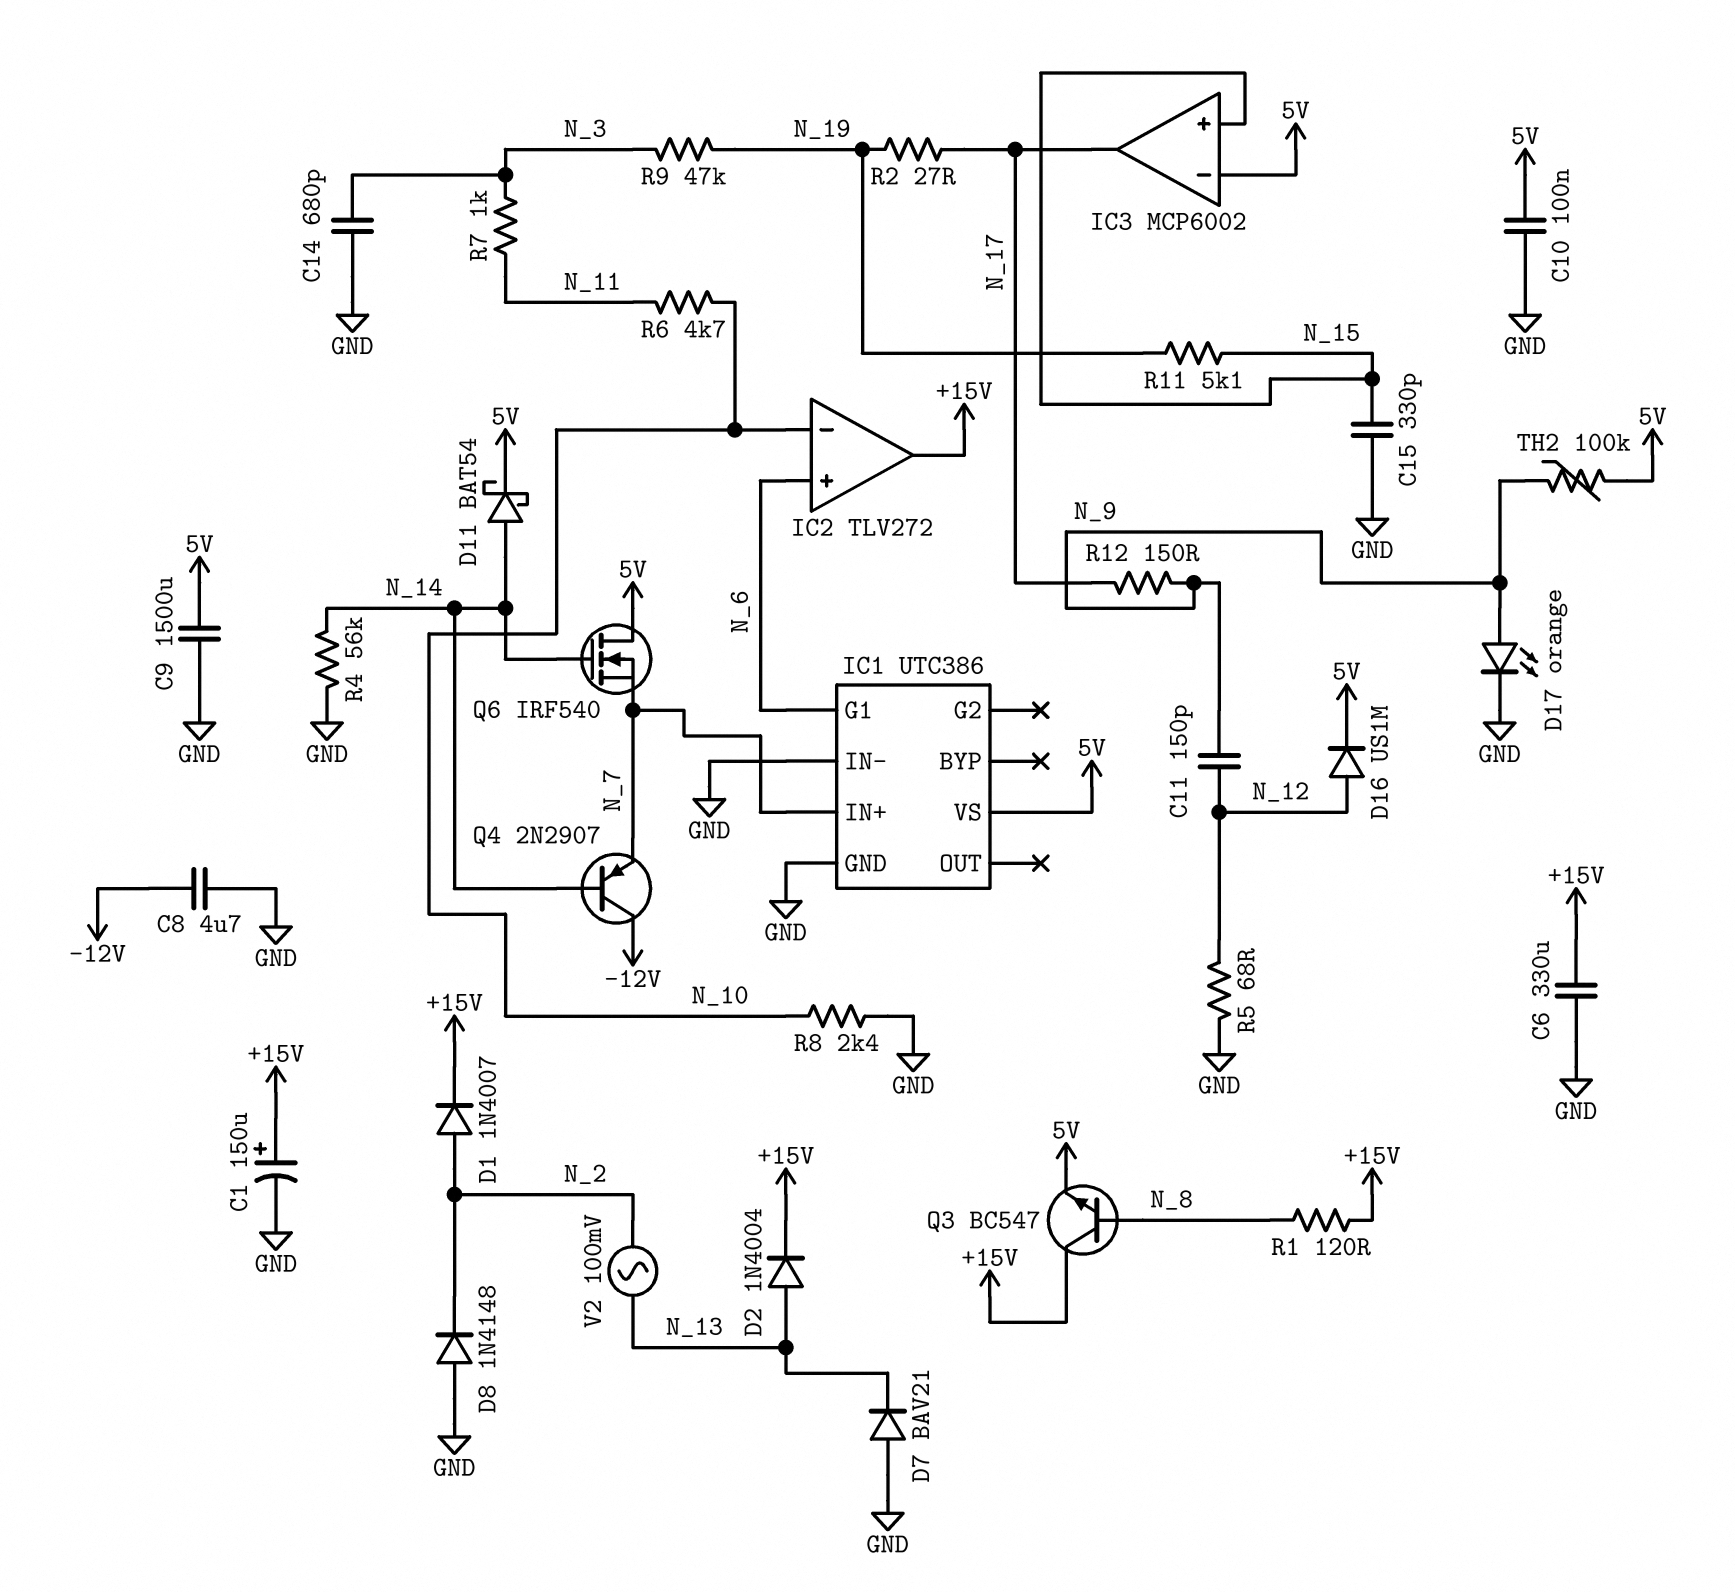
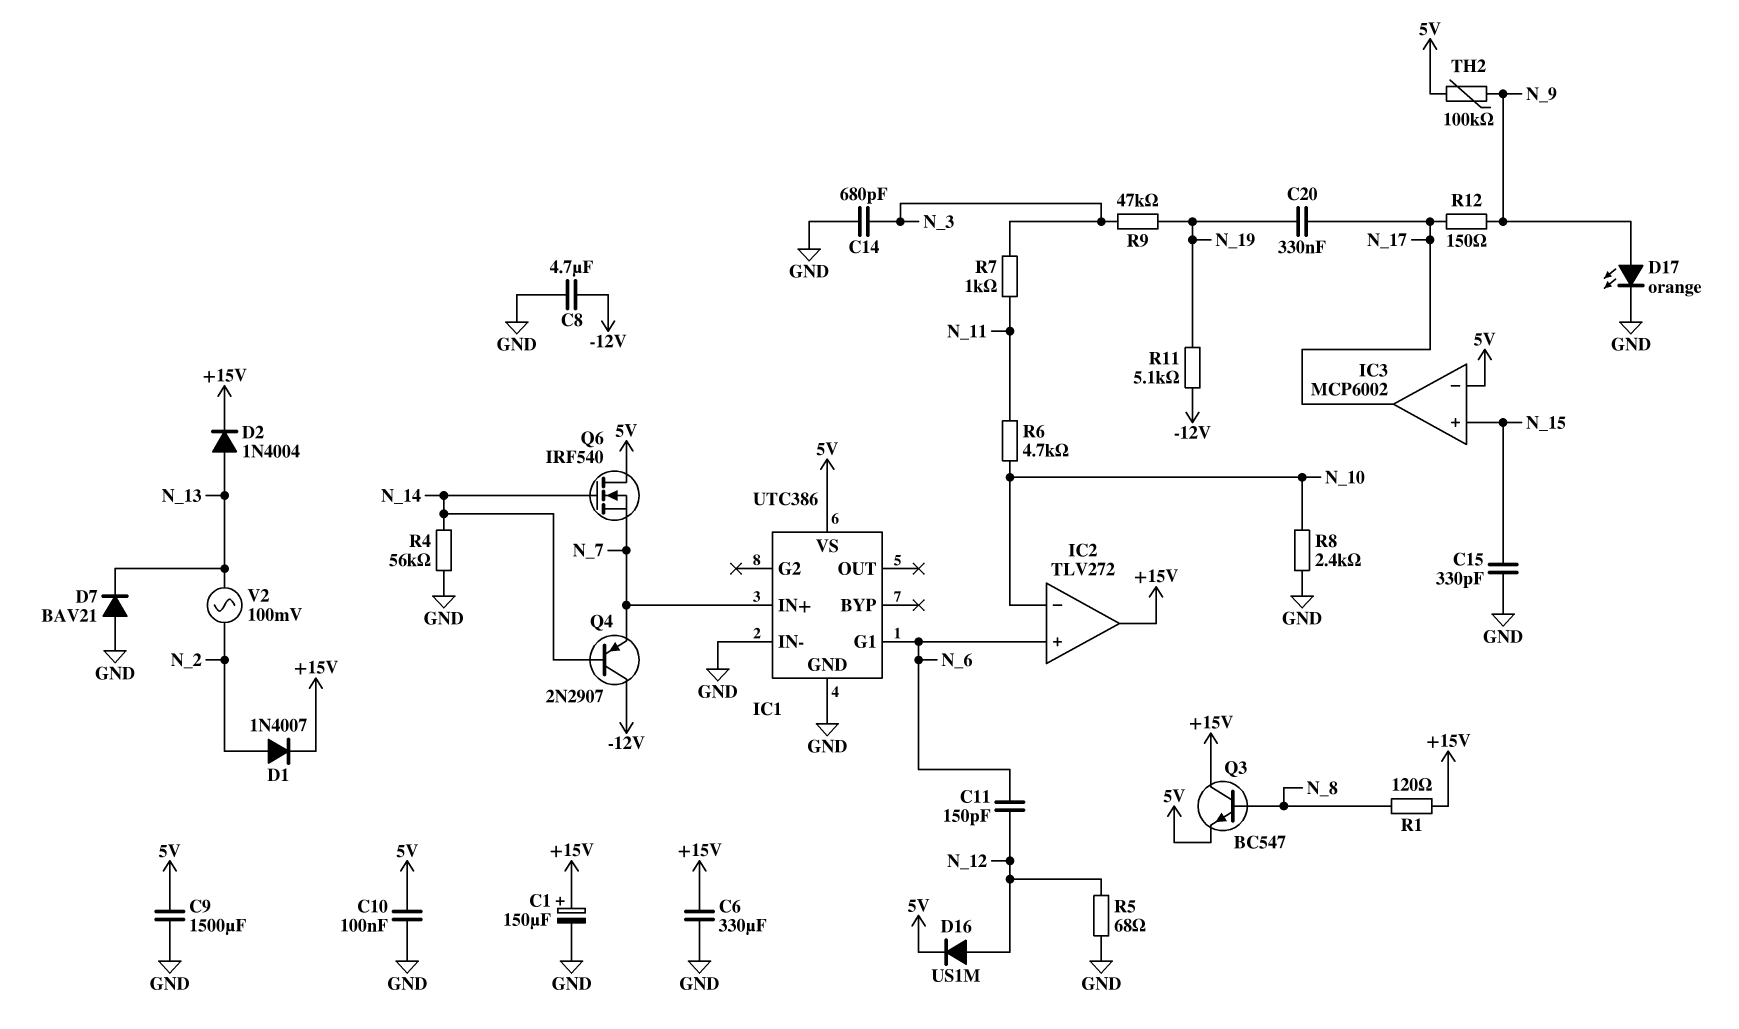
C11: 150pF (N_9, N_12) -> 150pF (N_6, N_12)
C20: none -> 330nF (N_17, N_19)
D8: diode 1N4148 (A GND, K N_2) -> none
D11: schottky BAT54 (A N_14, K 5V) -> none
R2: 27 (N_17, N_19) -> none
R11: 5.1k (N_15, N_19) -> 5.1k (-12V, N_19)

